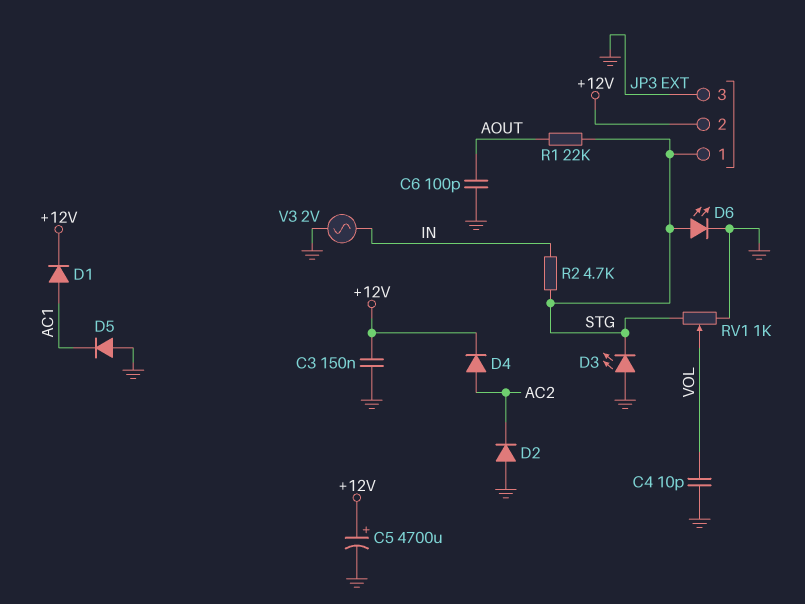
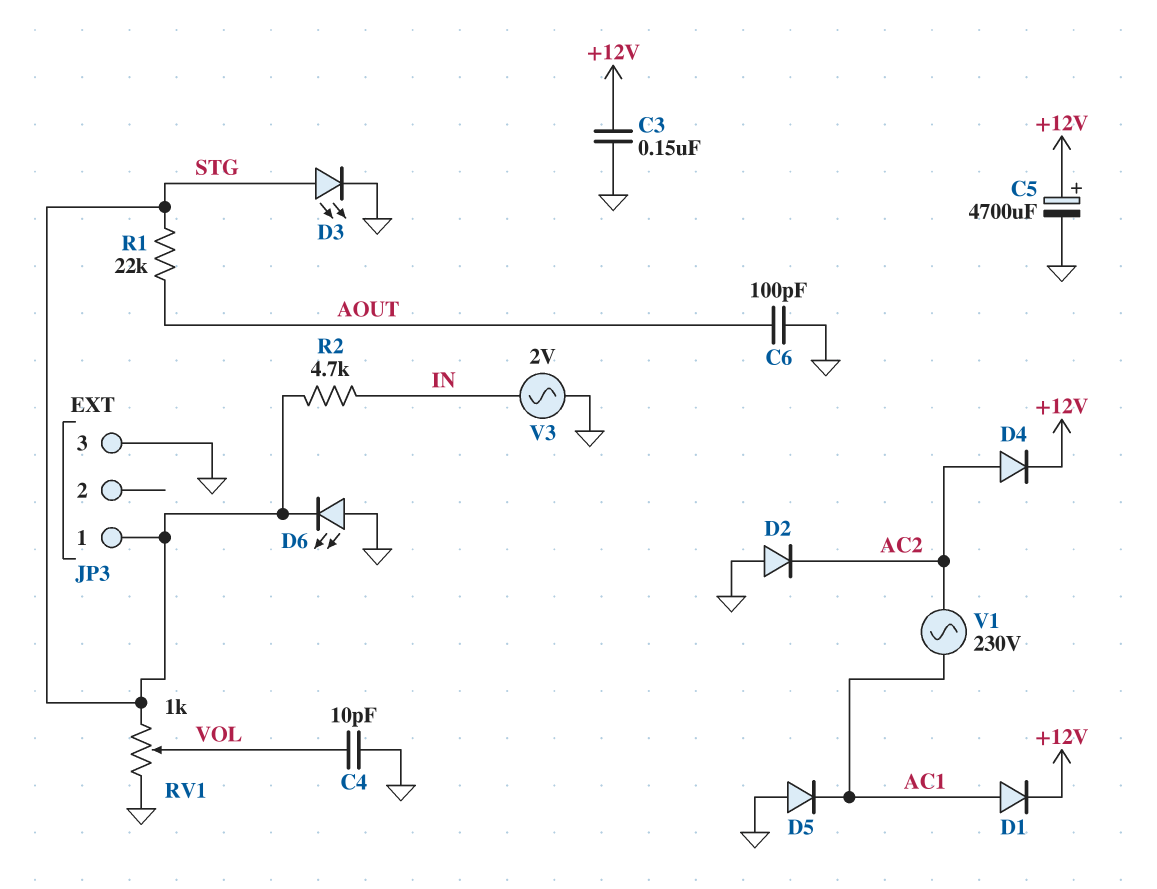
D3: LED (A GND, K STG) -> LED (A STG, K GND)
D6: LED (A STG, K GND) -> LED (A GND, K STG)
JP3 pin 2: +12V -> none
V1: none -> AC 230V (AC1, AC2)

